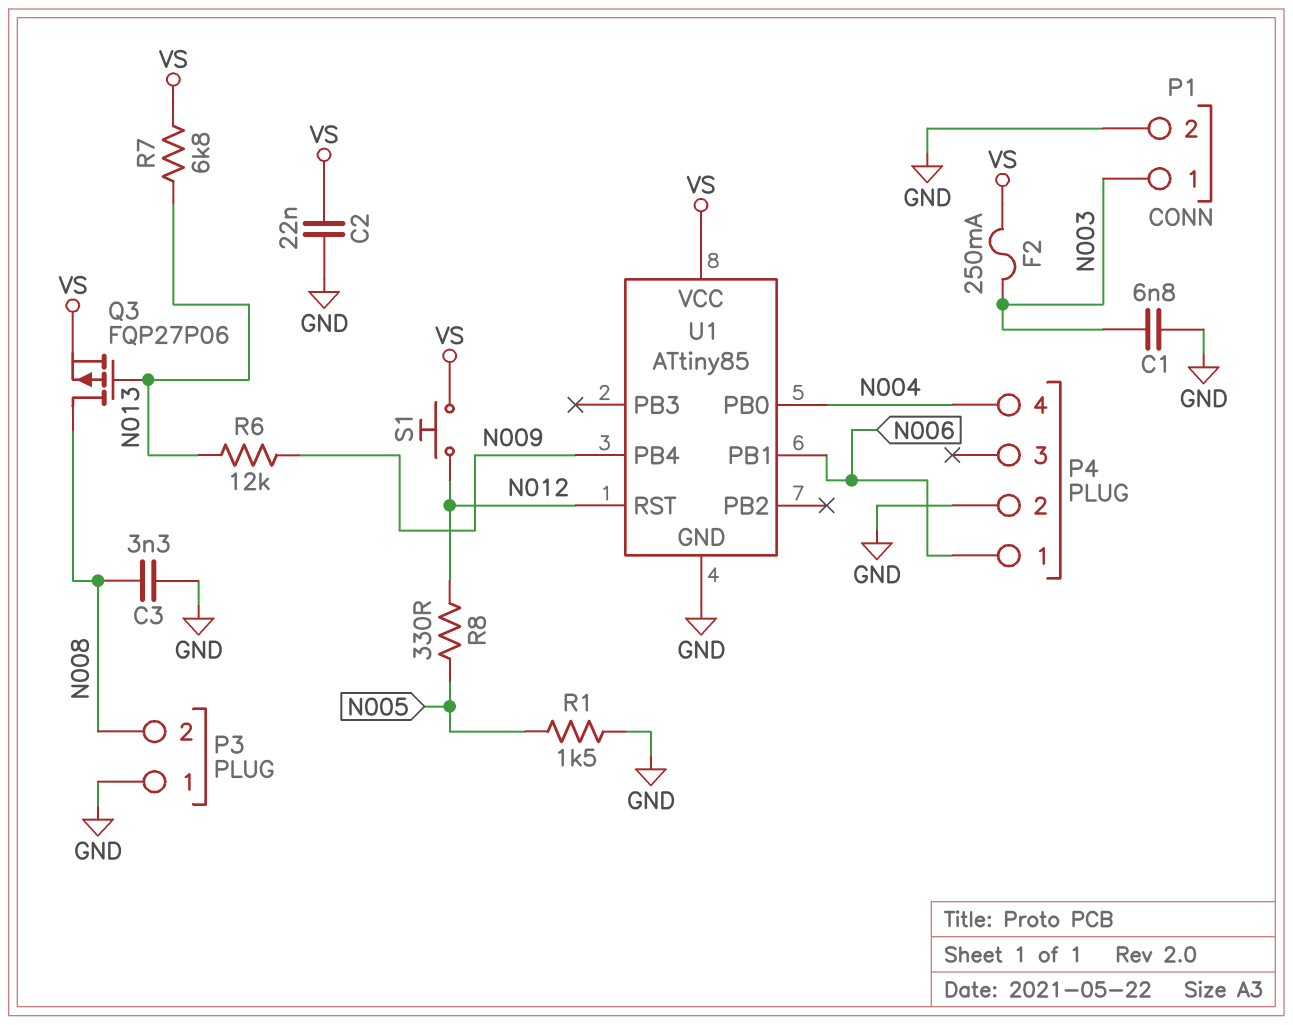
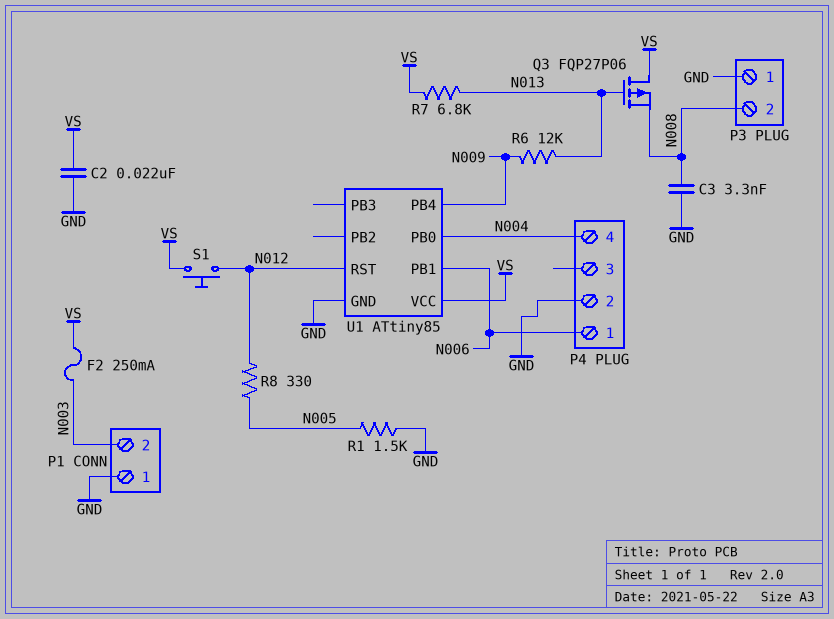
C1: 6.8nF (GND, N003) -> none
P1 pin 1: N003 -> GND
P1 pin 2: GND -> N003
Q3: PMOS FQP27P06 (G N013, D N008, S VS) -> PMOS FQP27P06 (G N013, D VS, S N008)

